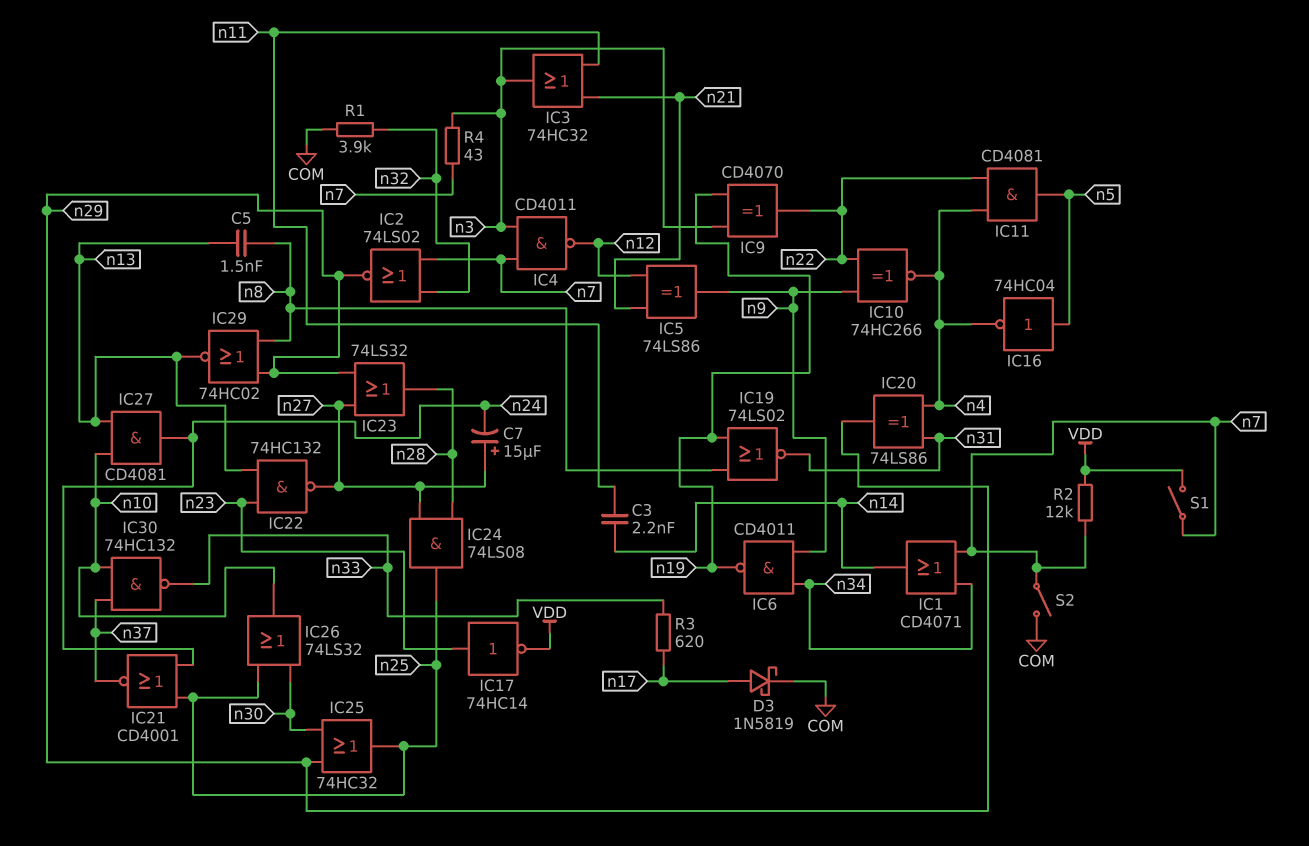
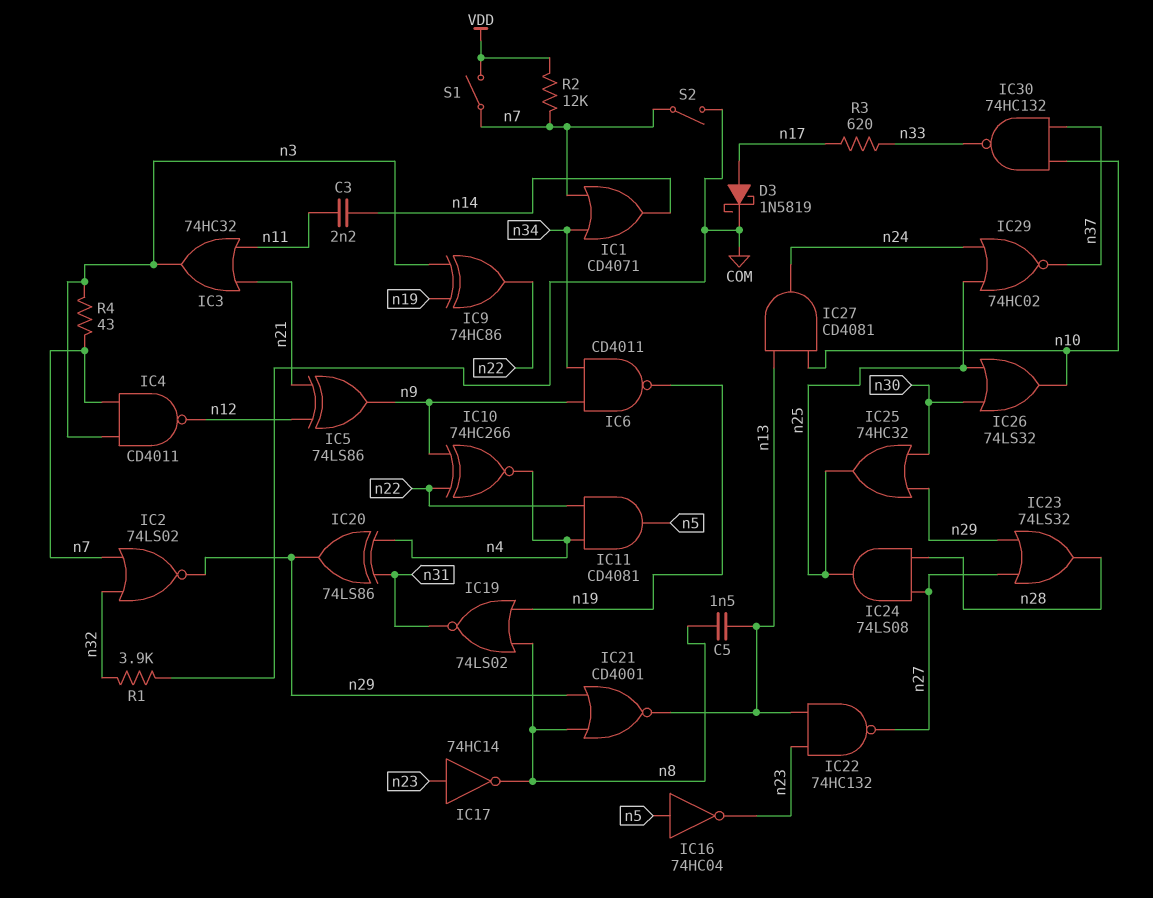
C7: 15uF (plus n27, minus n24) -> none
IC9: XOR CD4070 (in n3, in n19, out n22) -> XOR 74HC86 (in n3, in n19, out n22)
IC16: NOT 74HC04 (in n5, out n4) -> NOT 74HC04 (in n5, out n23)
IC17: NOT 74HC14 (in n23, out VDD) -> NOT 74HC14 (in n23, out n8)
IC21: NOR CD4001 (in n24, in n25, out n37) -> NOR CD4001 (in n8, in n29, out n13)
IC29: NOR 74HC02 (in n8, in n29, out n13) -> NOR 74HC02 (in n24, in n25, out n37)

